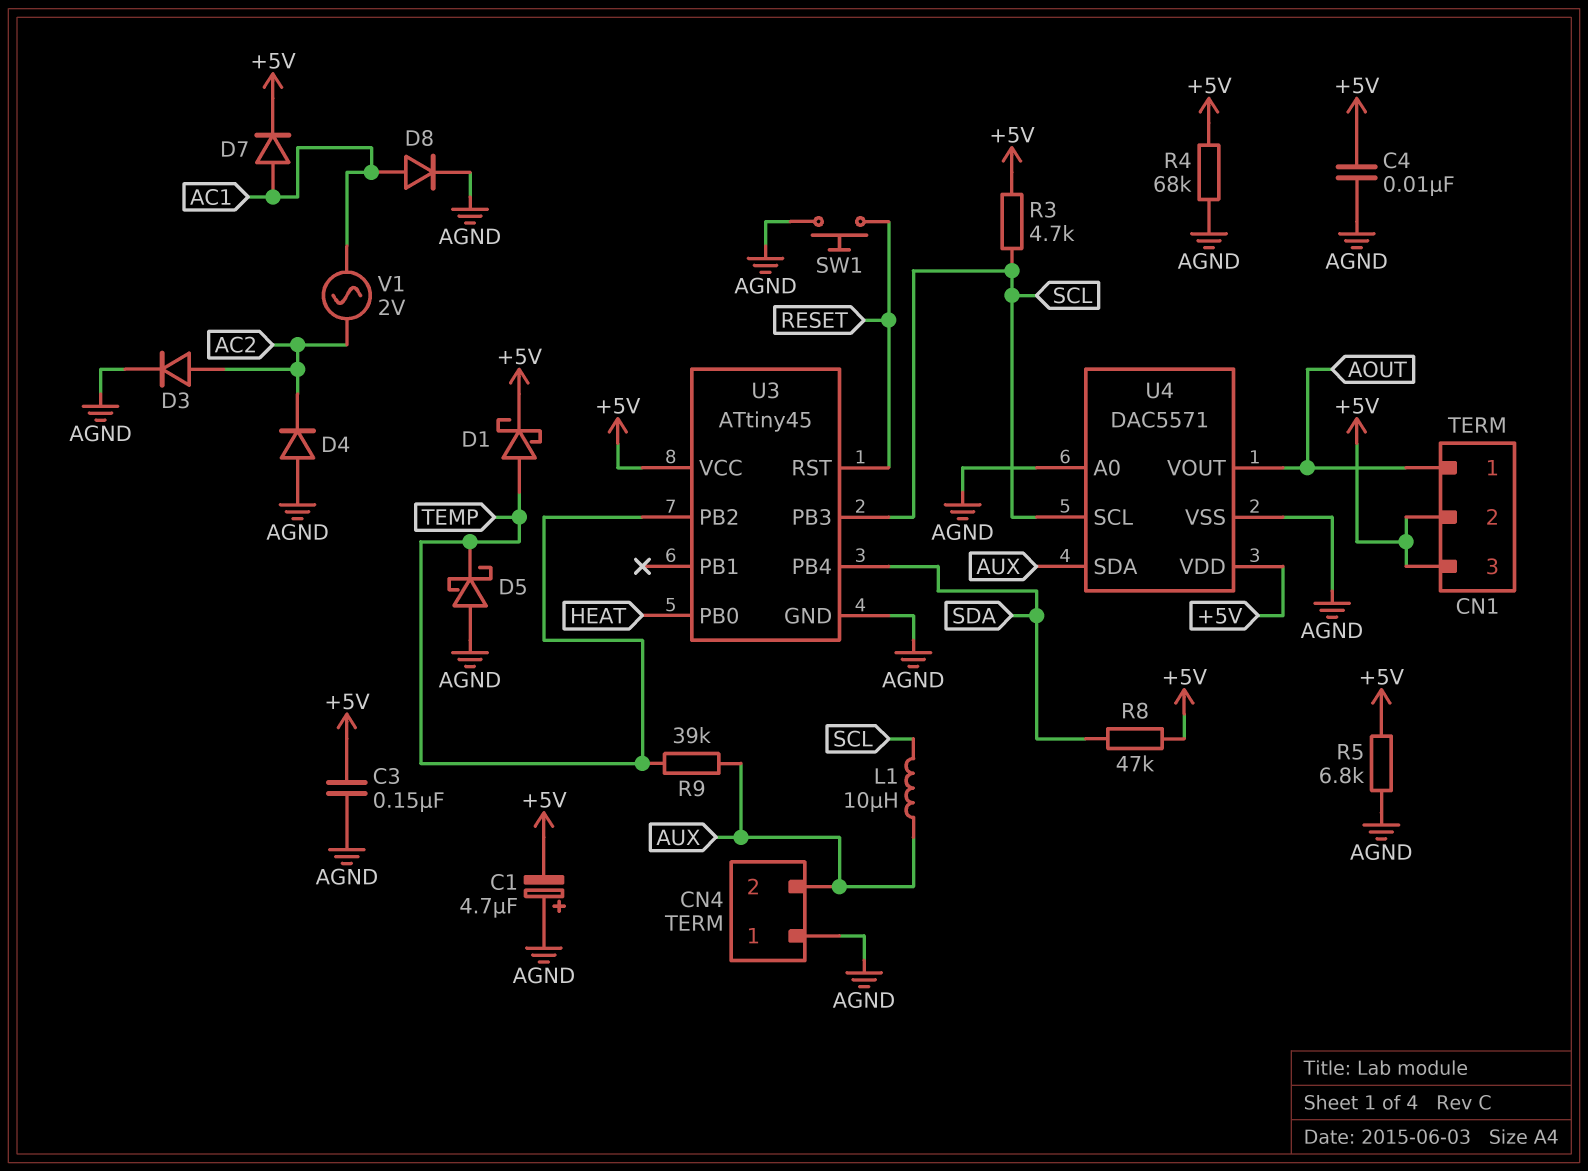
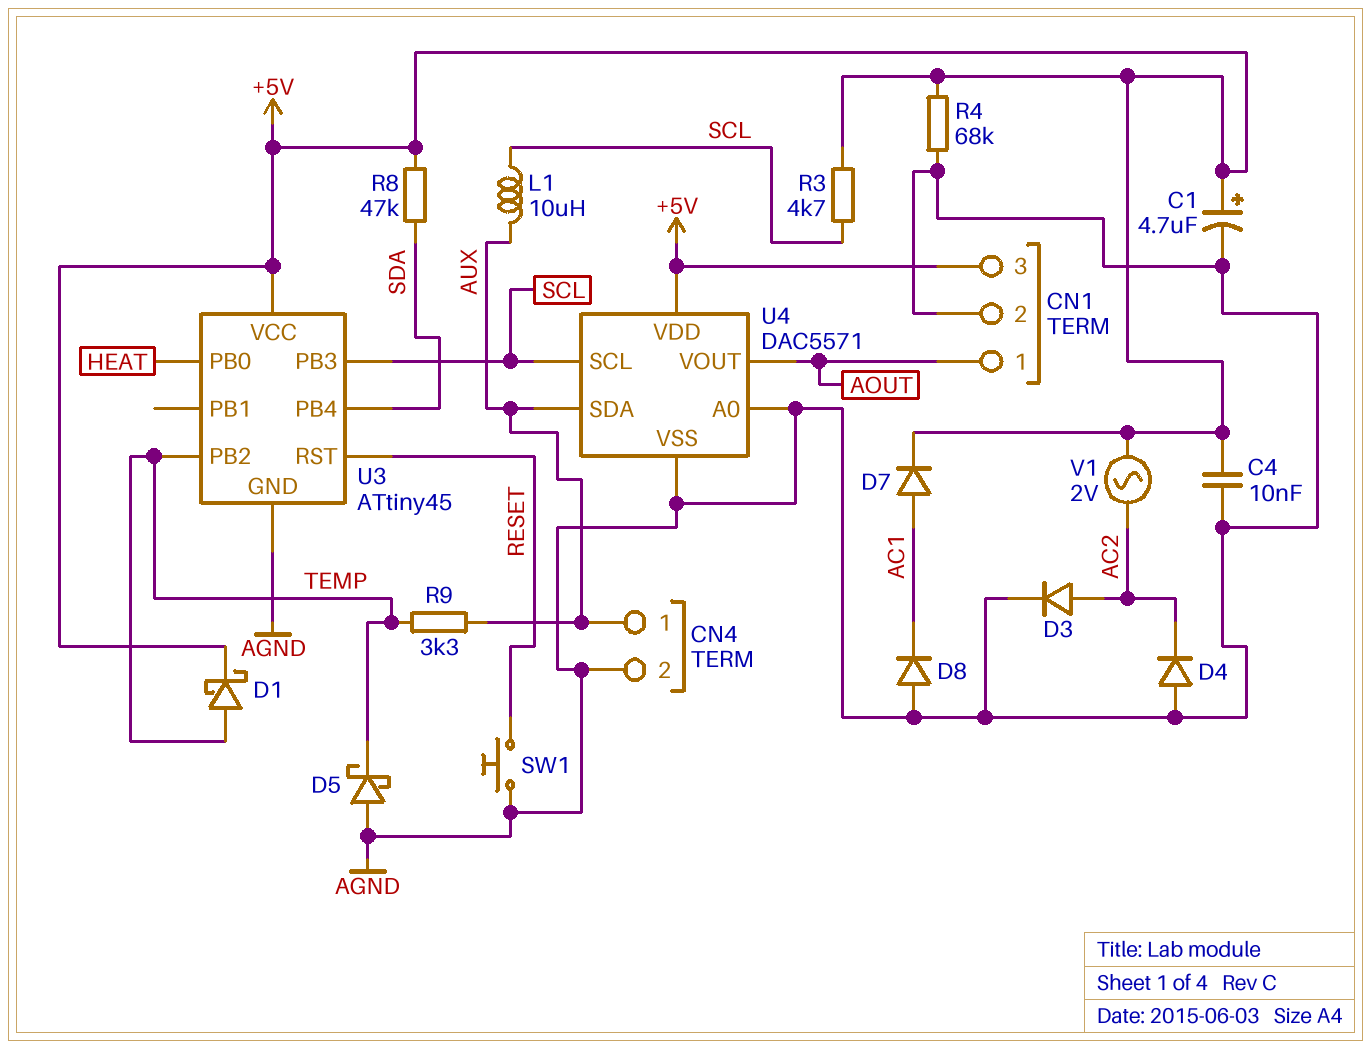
C1: 4.7uF (plus AGND, minus +5V) -> 4.7uF (plus +5V, minus AGND)
C3: 150nF (+5V, AGND) -> none
CN1 pin 2: +5V -> AGND
CN4 pin 1: AGND -> AUX
CN4 pin 2: AUX -> AGND
D8: diode (A AC1, K AGND) -> diode (A AGND, K AC1)
R5: 6.8k (+5V, AGND) -> none
R9: 39k (AUX, TEMP) -> 3.3k (AUX, TEMP)
V1: AC 2V (AC1, AC2) -> AC 2V (+5V, AC2)

